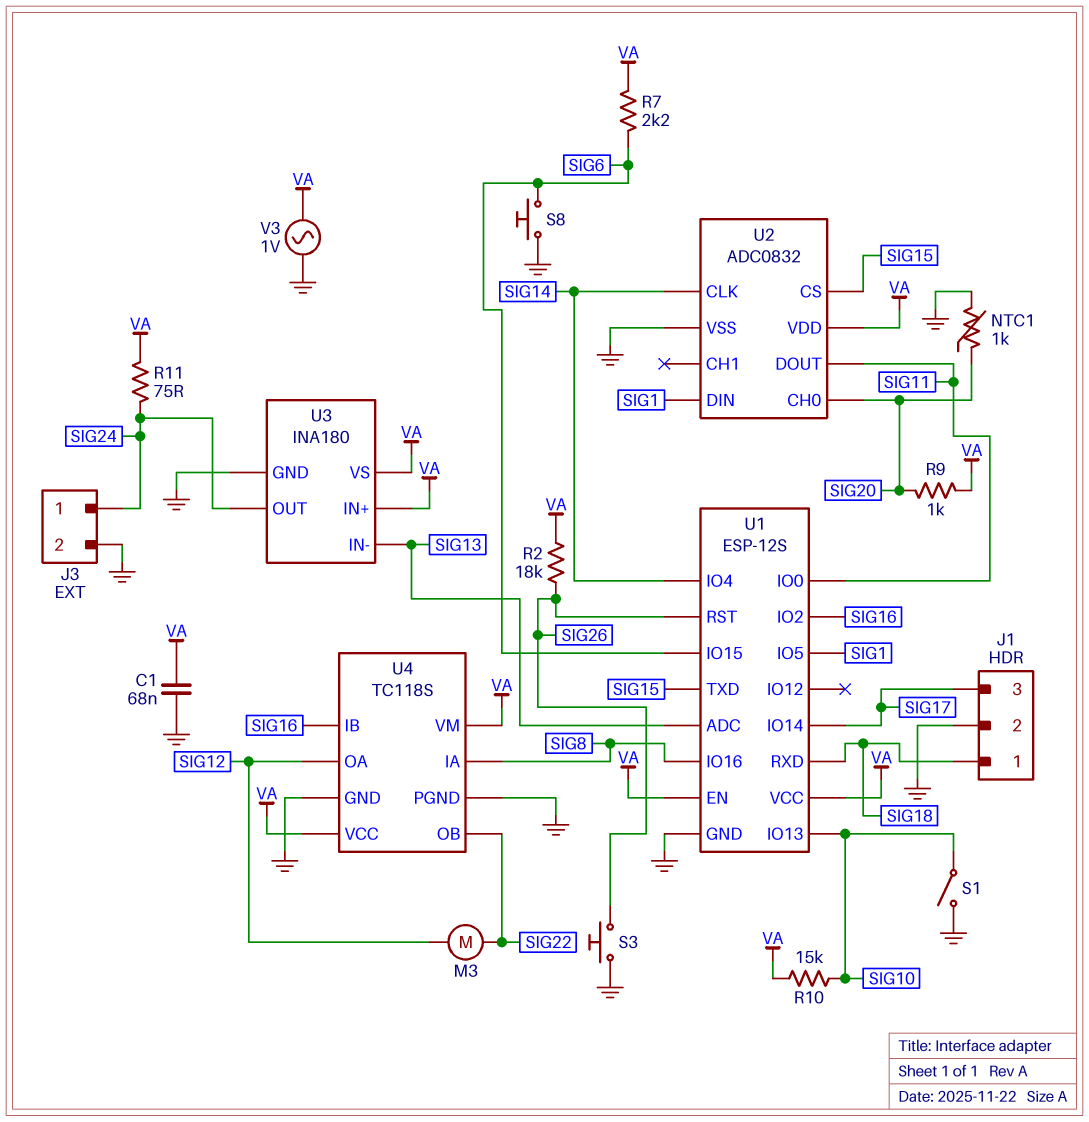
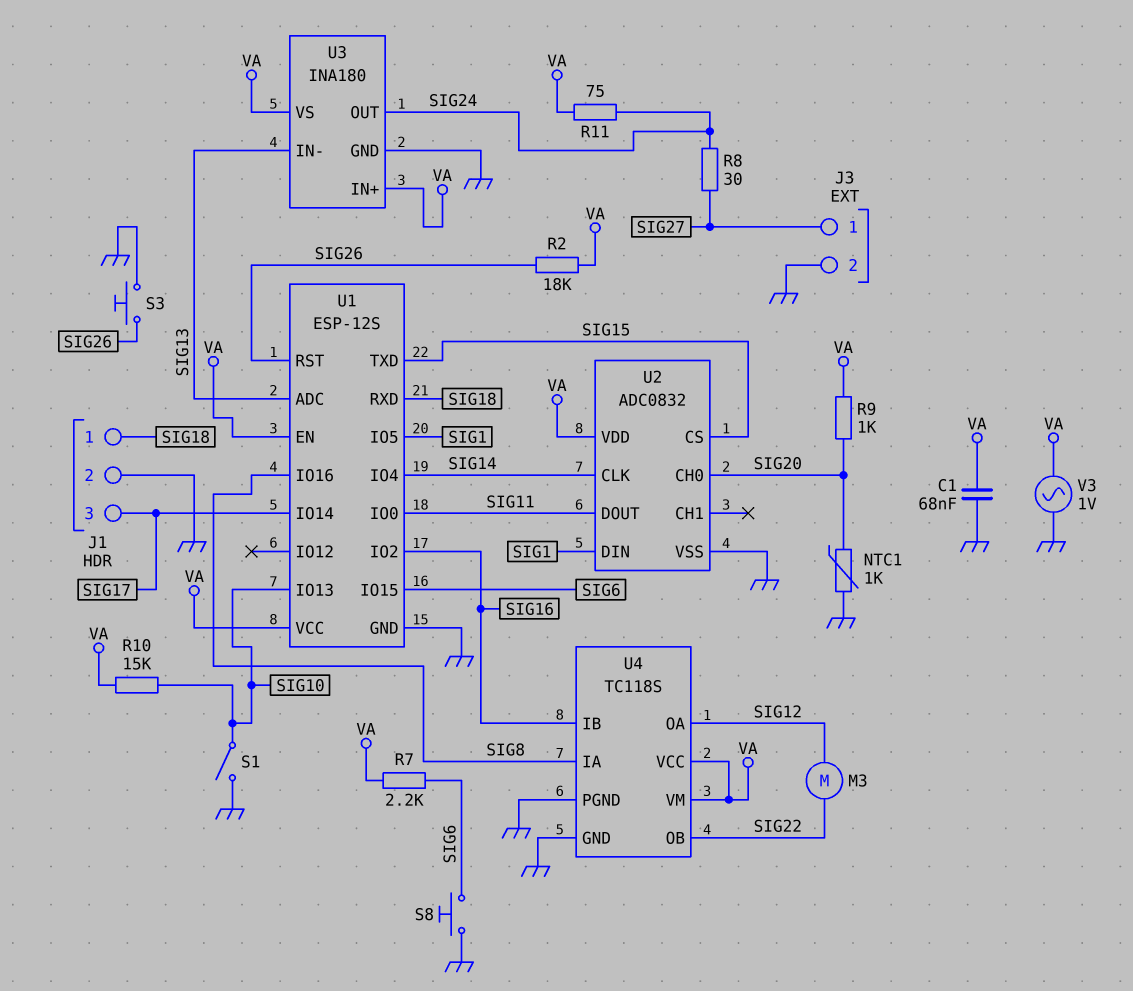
J3 pin 1: SIG24 -> SIG27
R8: none -> 30 (SIG24, SIG27)

